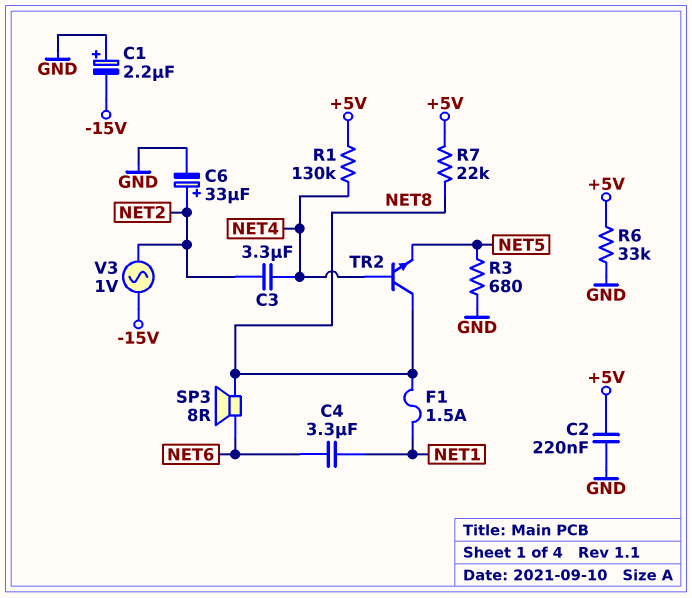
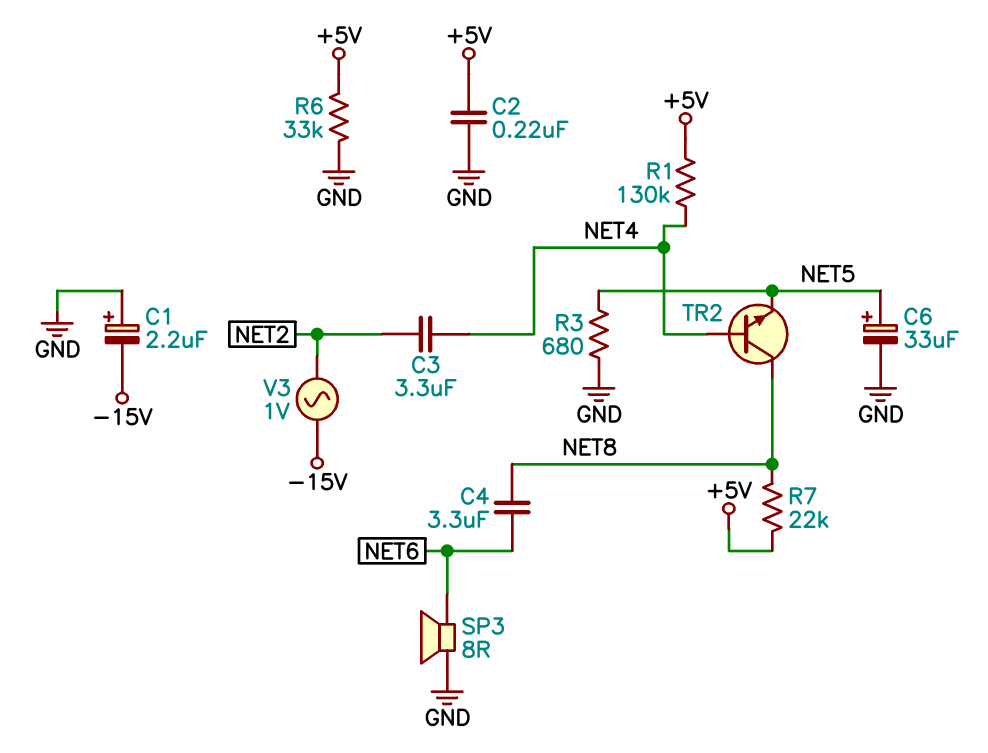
C4: 3.3uF (NET1, NET6) -> 3.3uF (NET6, NET8)
C6: 33uF (plus NET2, minus GND) -> 33uF (plus NET5, minus GND)
F1: 1.5A (NET1, NET8) -> none
SP3: speaker 8R (NET6, NET8) -> speaker 8R (GND, NET6)

